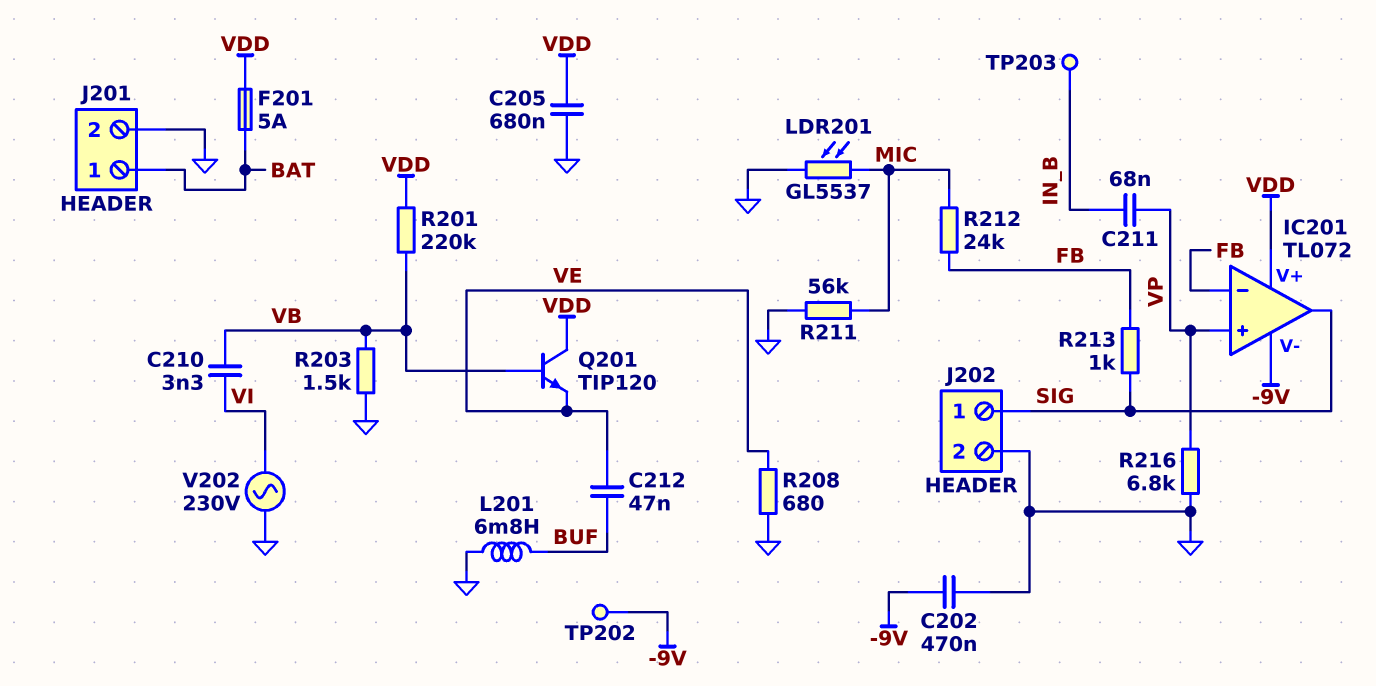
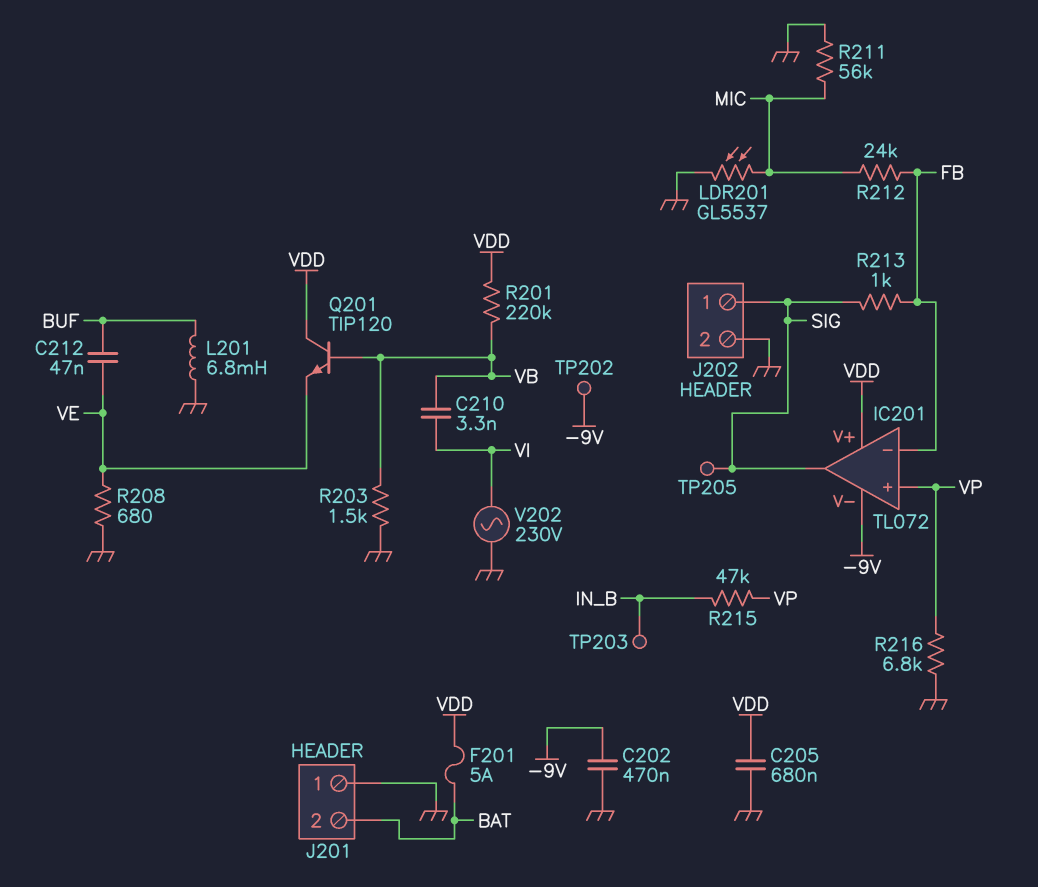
C211: 68nF (IN_B, VP) -> none
J201 pin 1: BAT -> GND
J201 pin 2: GND -> BAT
R215: none -> 47k (IN_B, VP)
TP205: none -> test point (SIG)

